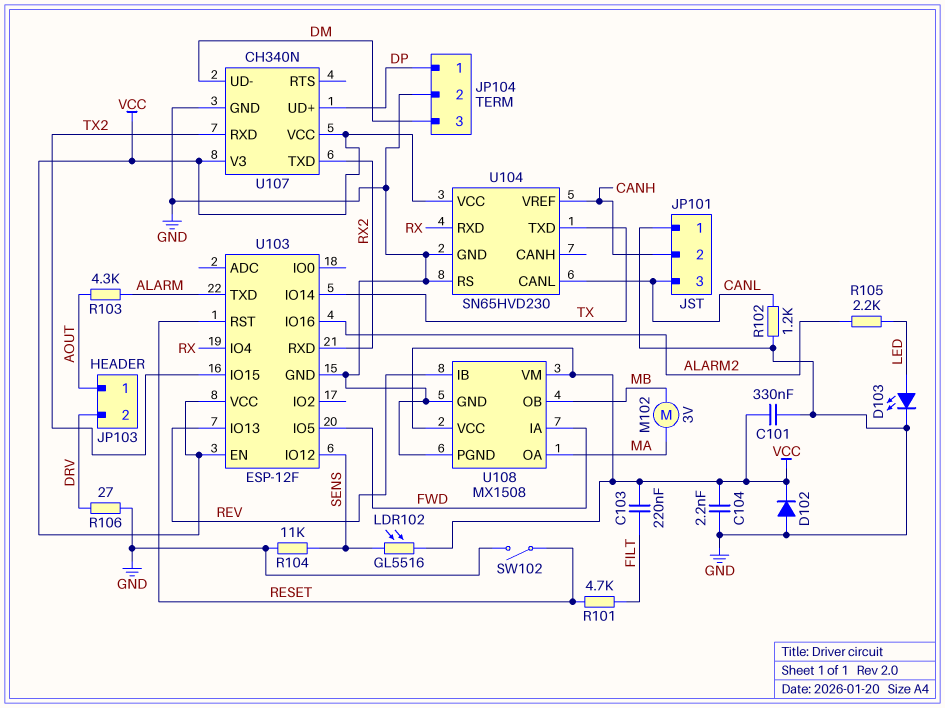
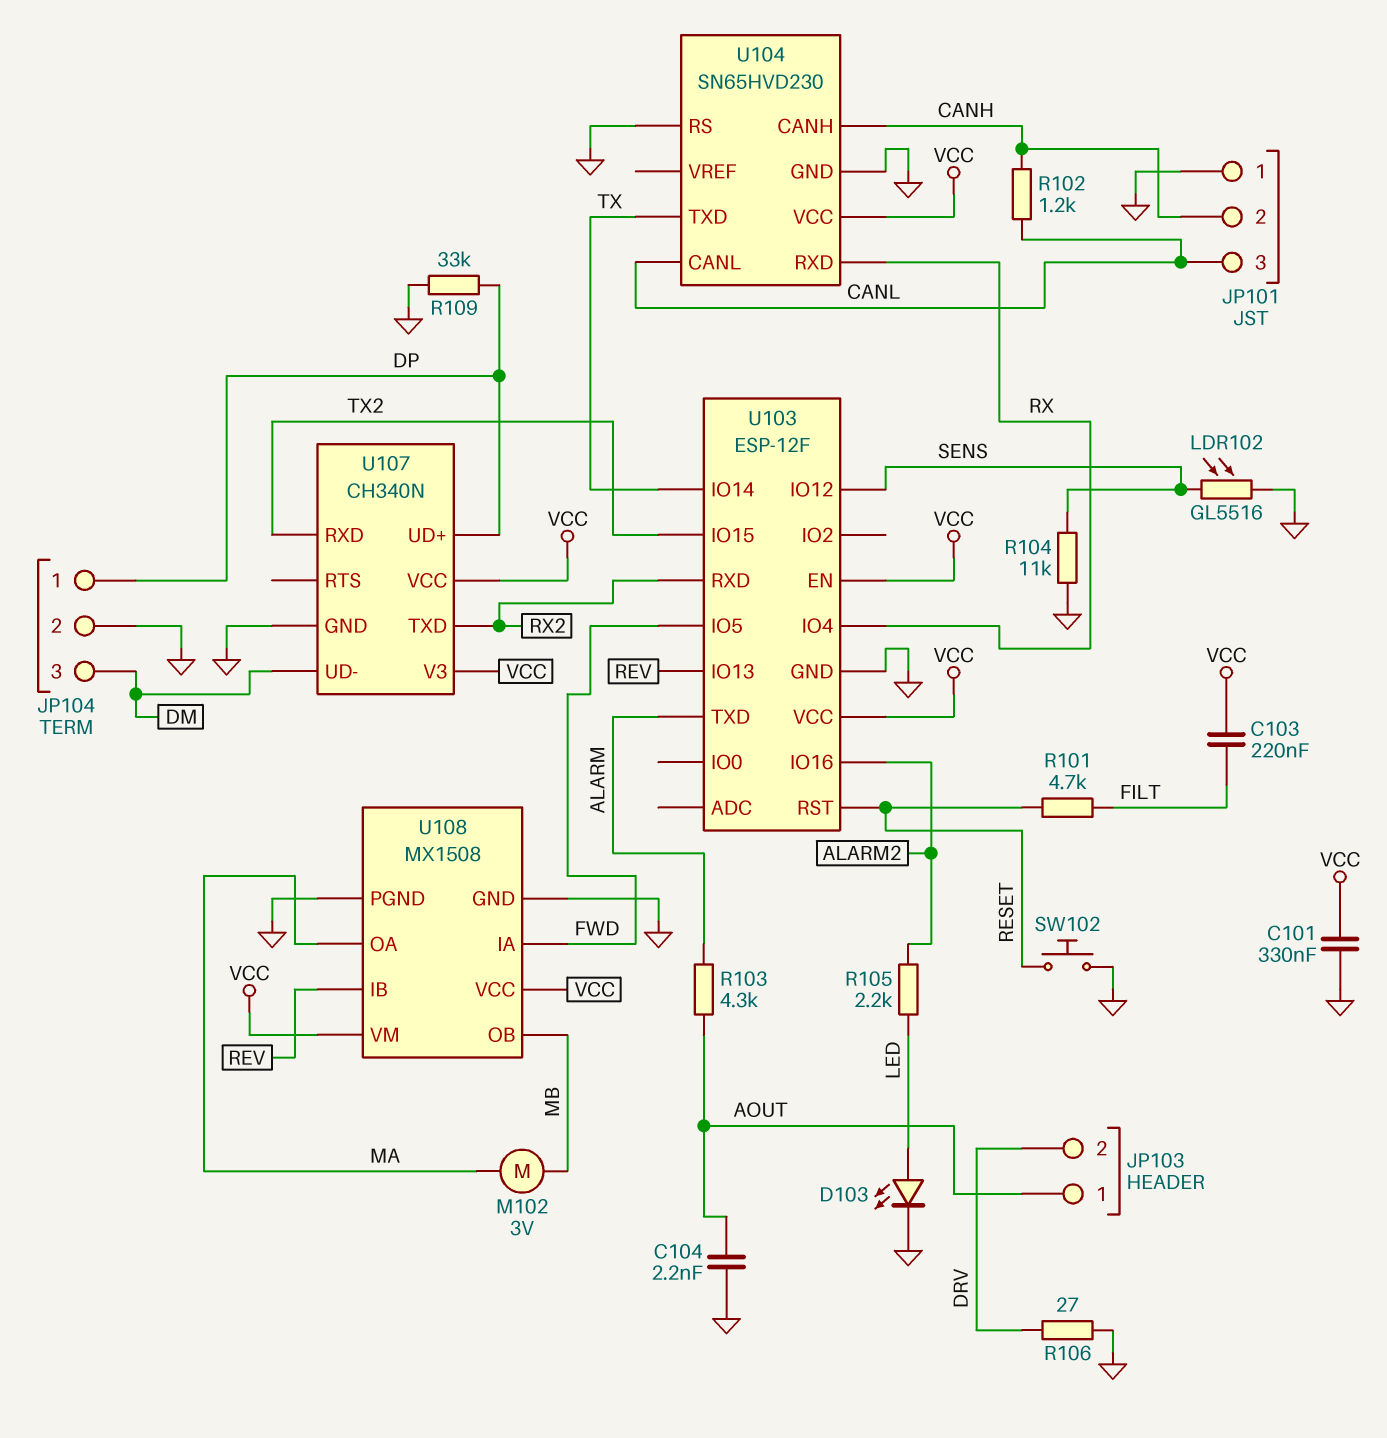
C104: 2.2nF (GND, VCC) -> 2.2nF (AOUT, GND)
D102: diode (A GND, K VCC) -> none
LDR102: GL5516 (SENS, VCC) -> GL5516 (GND, SENS)
R102: 1.2k (CANL, GND) -> 1.2k (CANH, CANL)
R109: none -> 33k (DP, GND)
SW102: switch (GND, RESET) -> button (GND, RESET)
U104 pin CANH: none -> CANH
U104 pin VREF: CANH -> none

